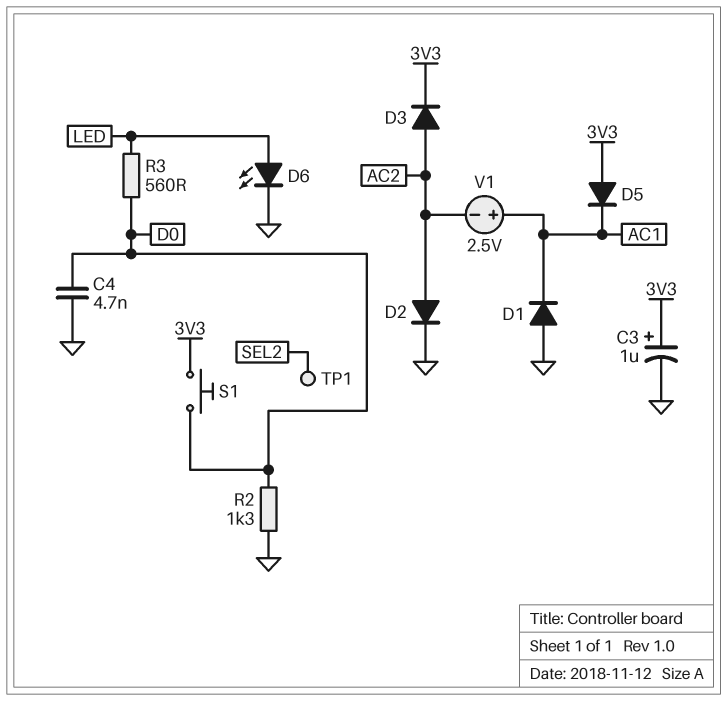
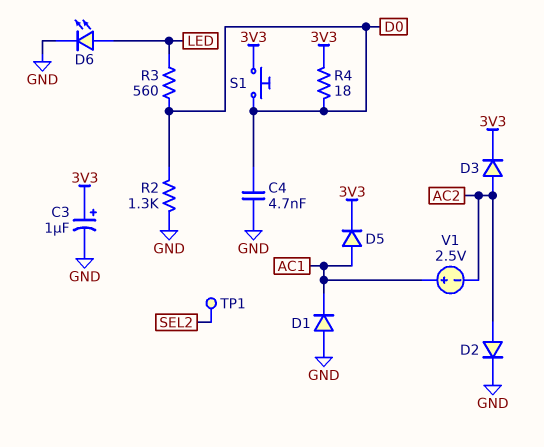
D5: diode (A 3V3, K AC1) -> diode (A AC1, K 3V3)
R4: none -> 18 (3V3, D0)

